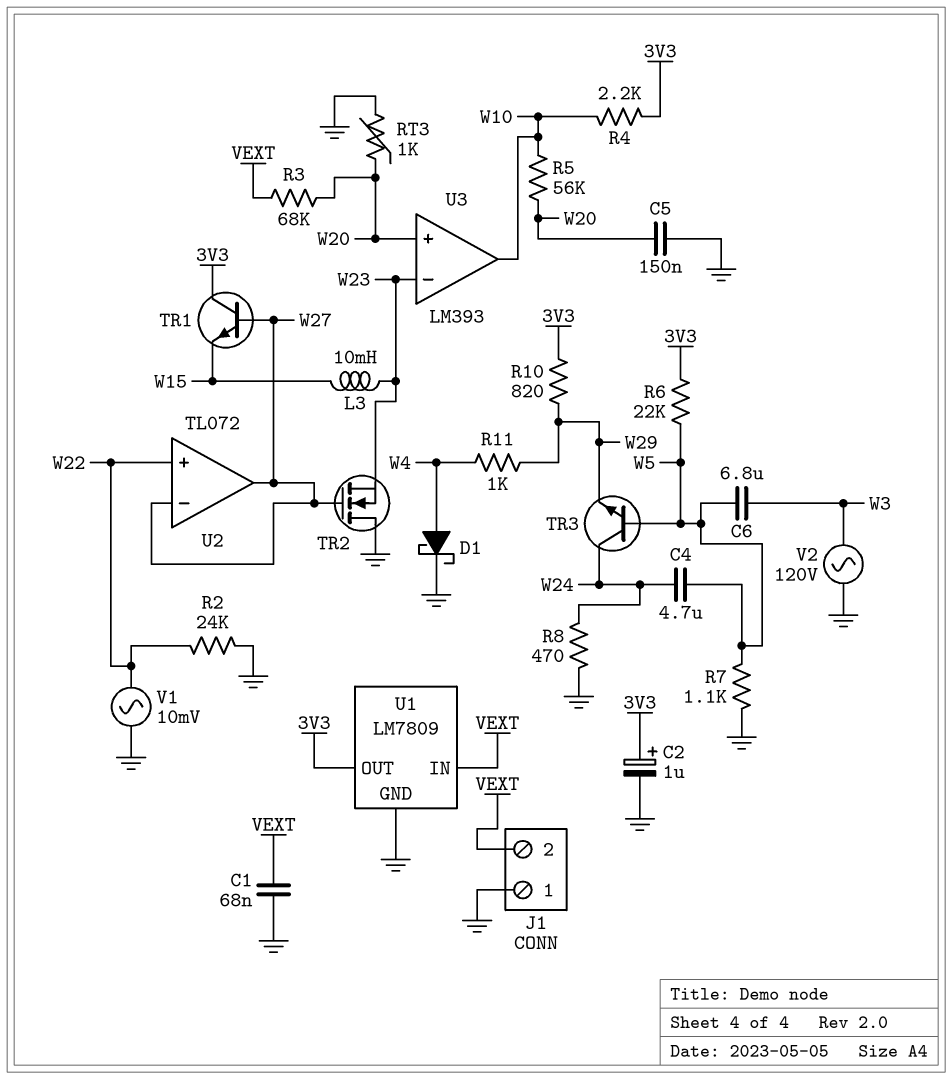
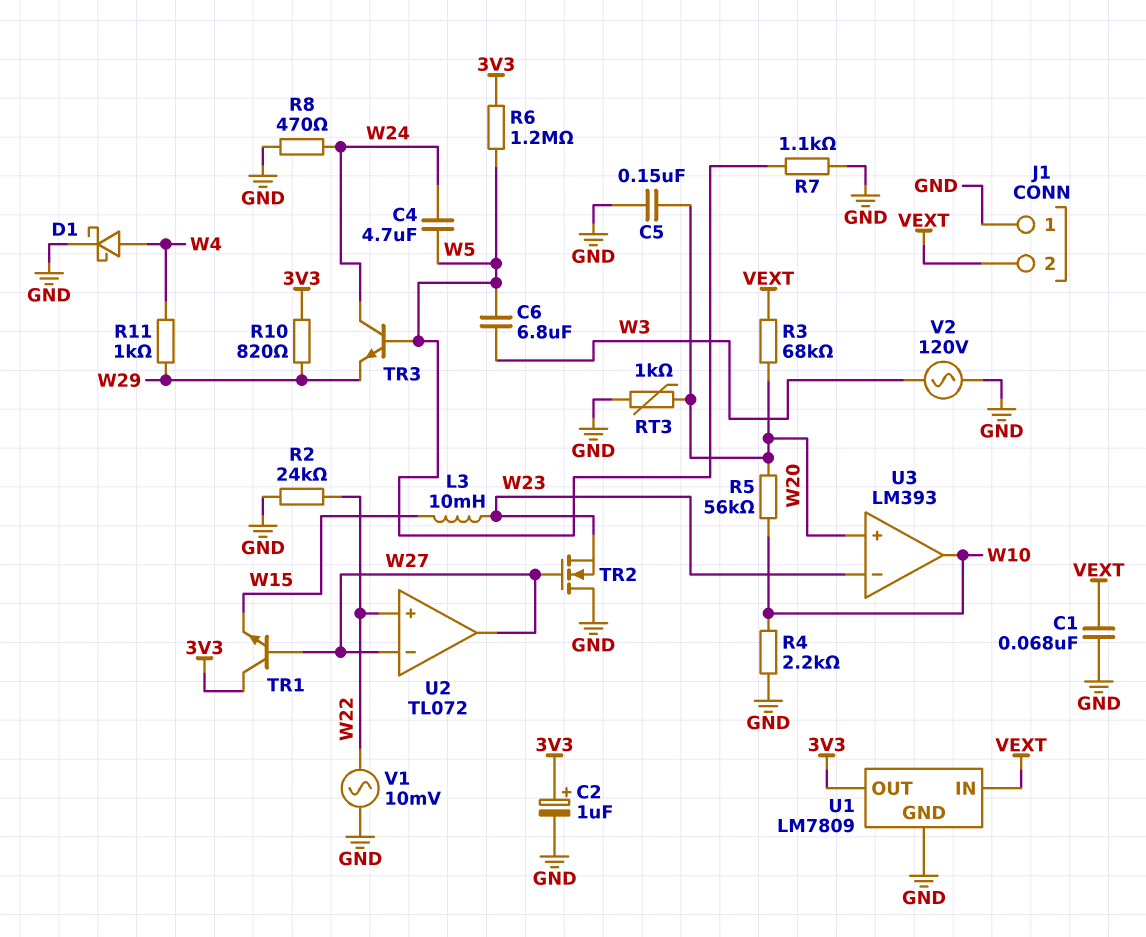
R4: 2.2k (3V3, W10) -> 2.2k (GND, W10)
R6: 22k (3V3, W5) -> 1.2M (3V3, W5)

